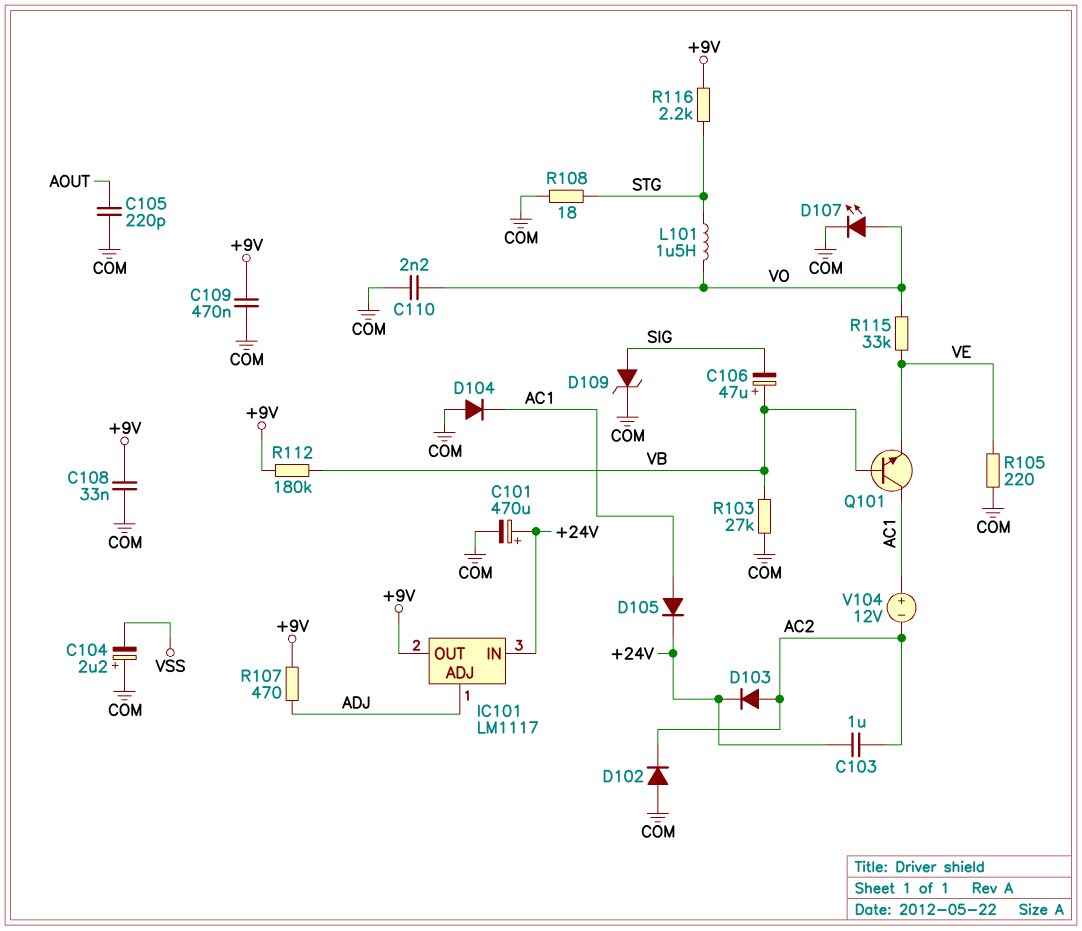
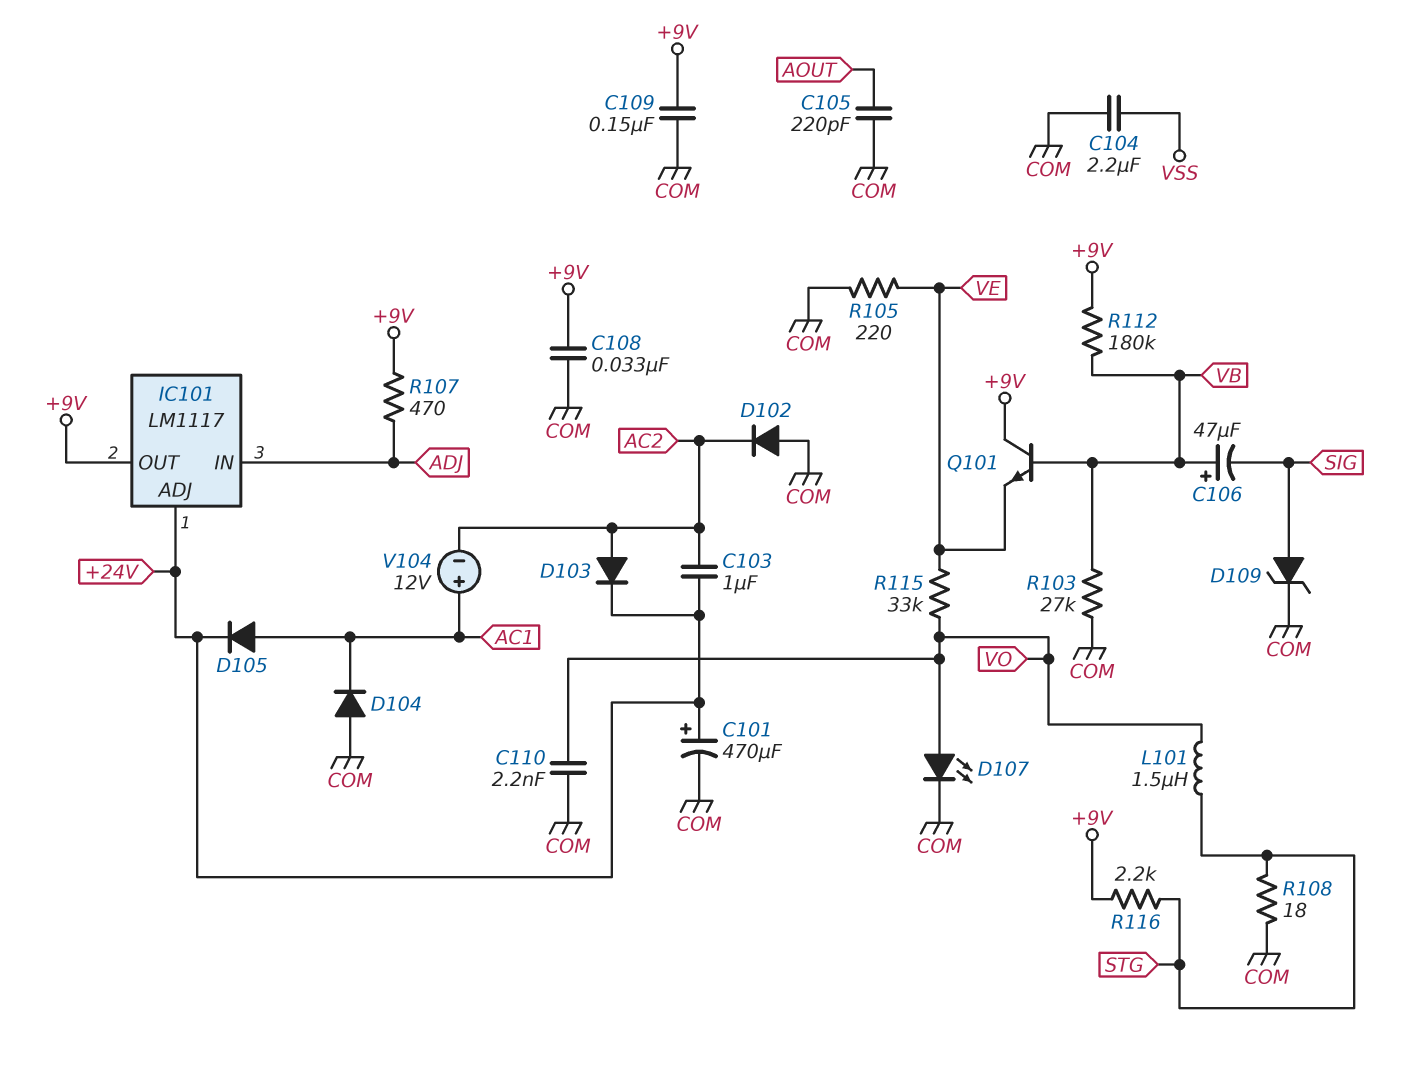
C104: 2.2uF (plus COM, minus VSS) -> 2.2uF (COM, VSS)
C109: 470nF (+9V, COM) -> 150nF (+9V, COM)
IC101 pin ADJ: ADJ -> +24V
IC101 pin IN: +24V -> ADJ
Q101: NPN (B VB, C AC1, E VE) -> NPN (B VB, C +9V, E VE)

